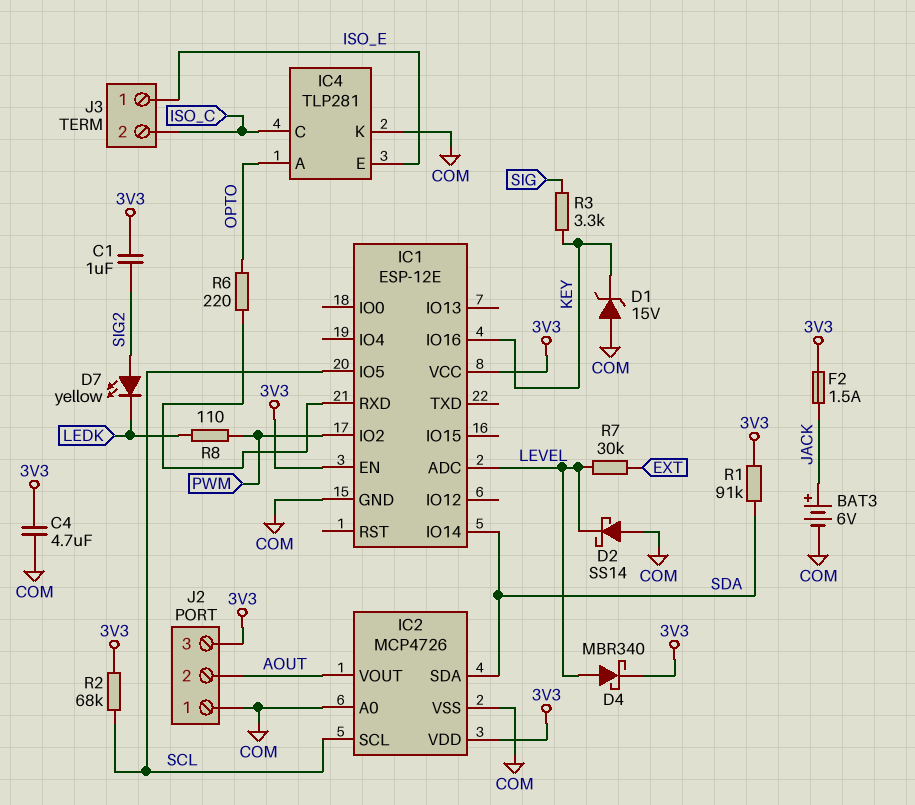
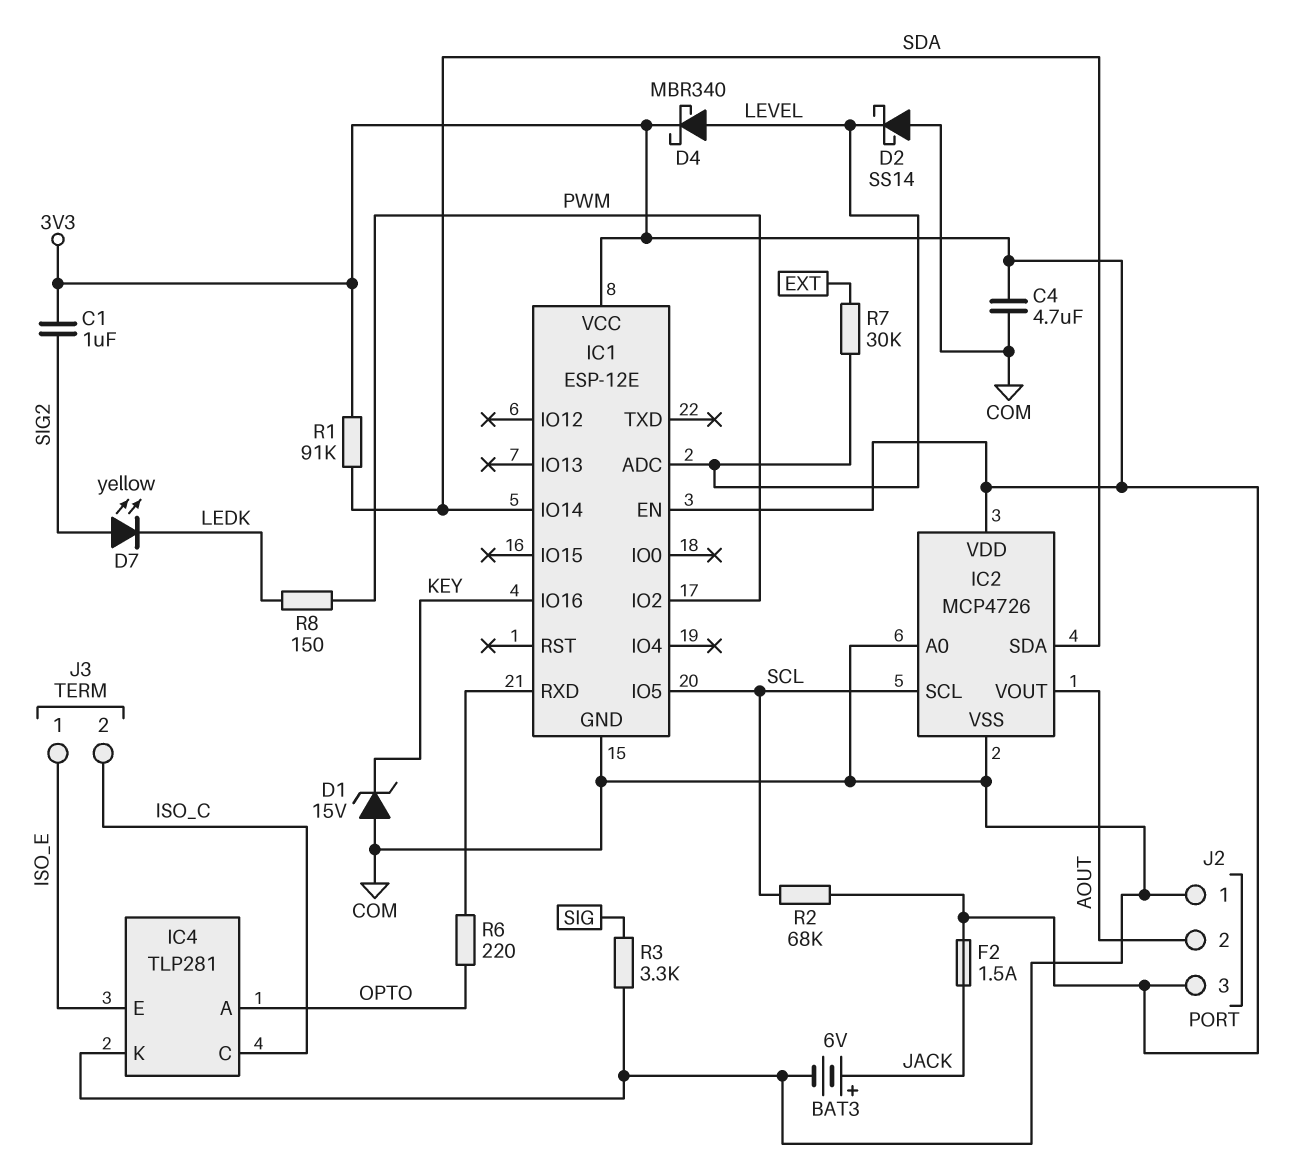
R3: 3.3k (KEY, SIG) -> 3.3k (COM, SIG)
R8: 110 (LEDK, PWM) -> 150 (LEDK, PWM)

